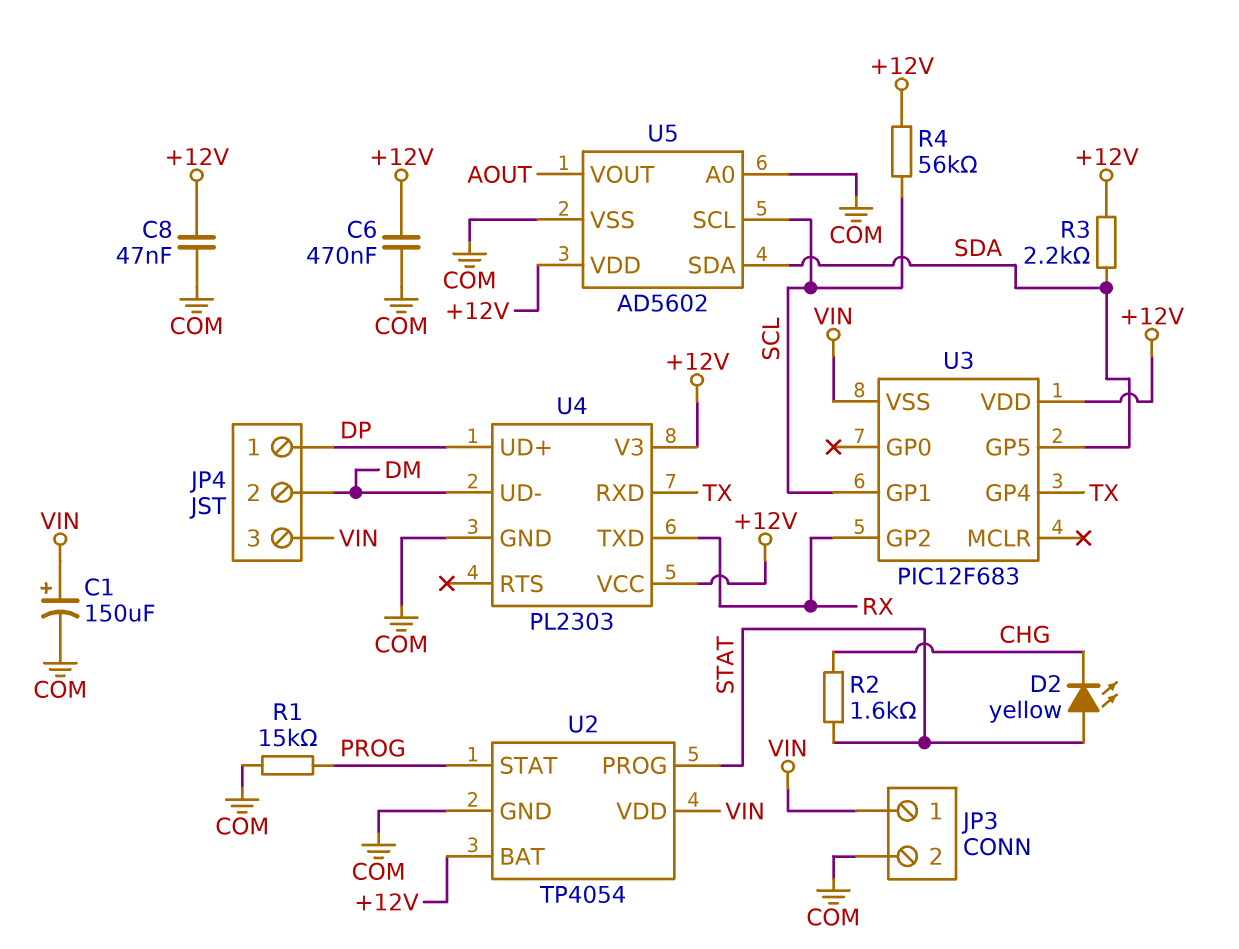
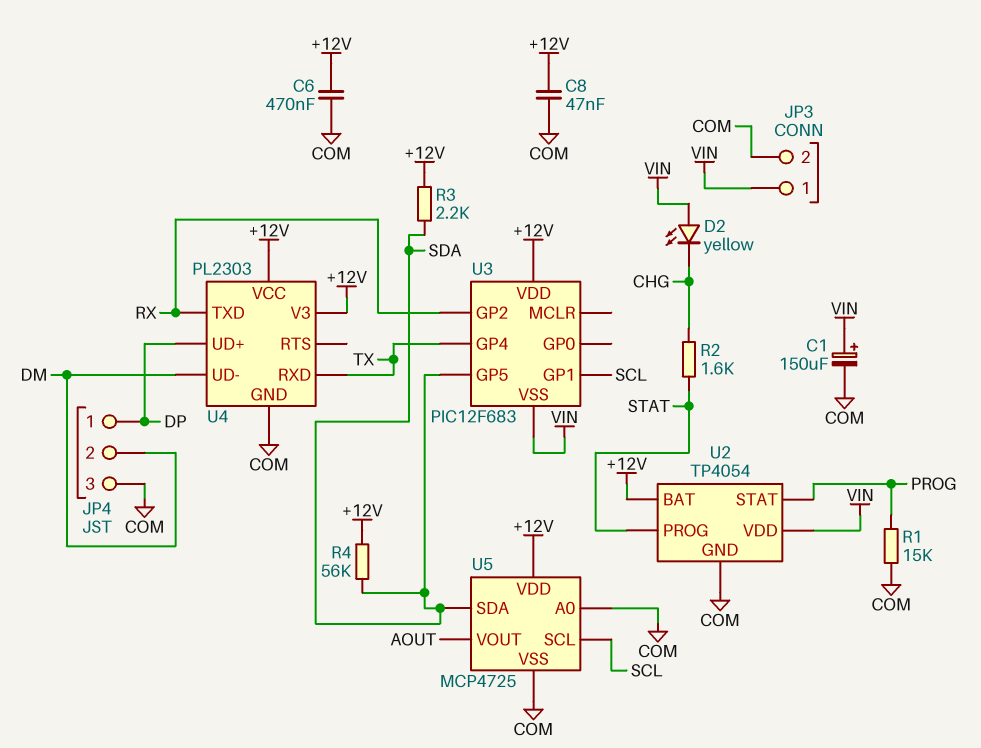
D2: LED yellow (A STAT, K CHG) -> LED yellow (A VIN, K CHG)
JP4 pin 3: VIN -> COM
R4: 56k (+12V, SCL) -> 56k (+12V, SDA)
U5: AD5602 -> MCP4725

